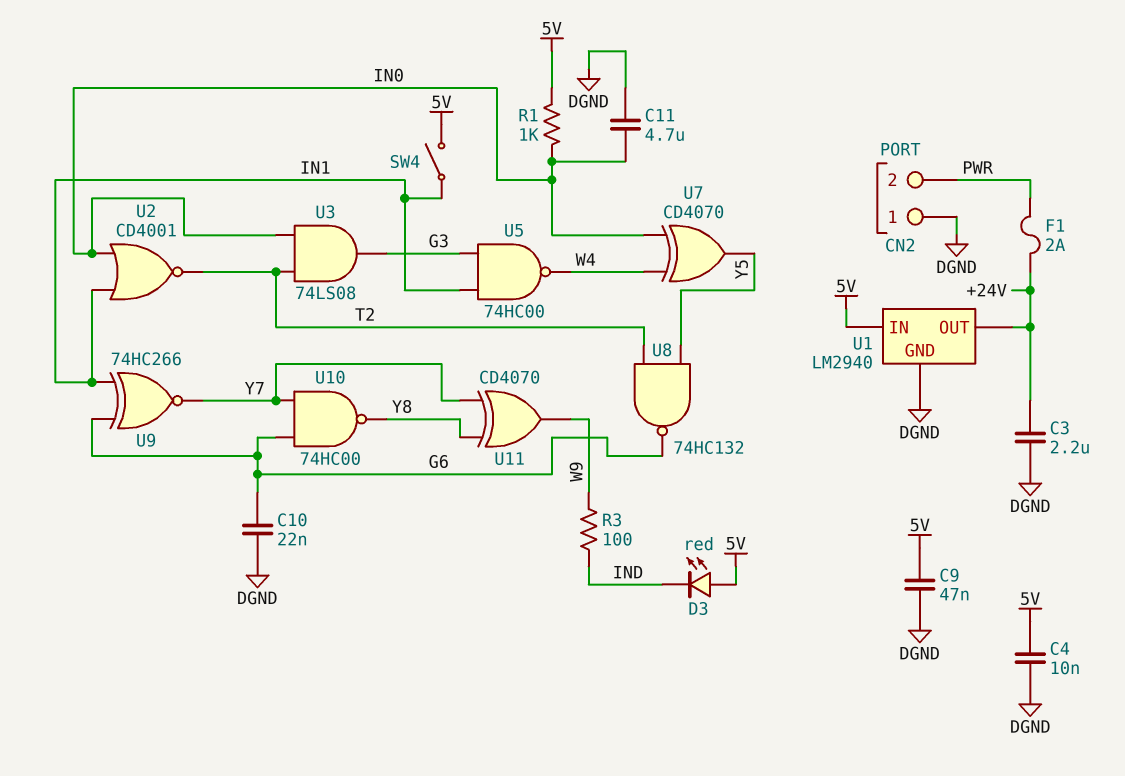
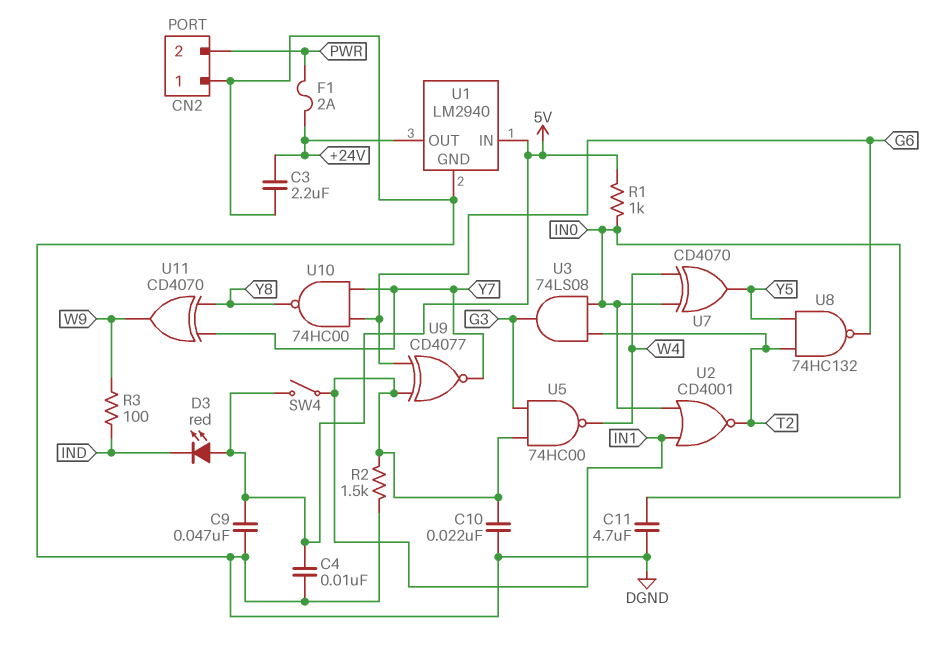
C10: 22nF (DGND, G6) -> 22nF (DGND, IN1)
R2: none -> 1.5k (DGND, IN1)
U9: XNOR 74HC266 (in G6, in IN1, out Y7) -> XNOR CD4077 (in G6, in IN1, out Y7)

